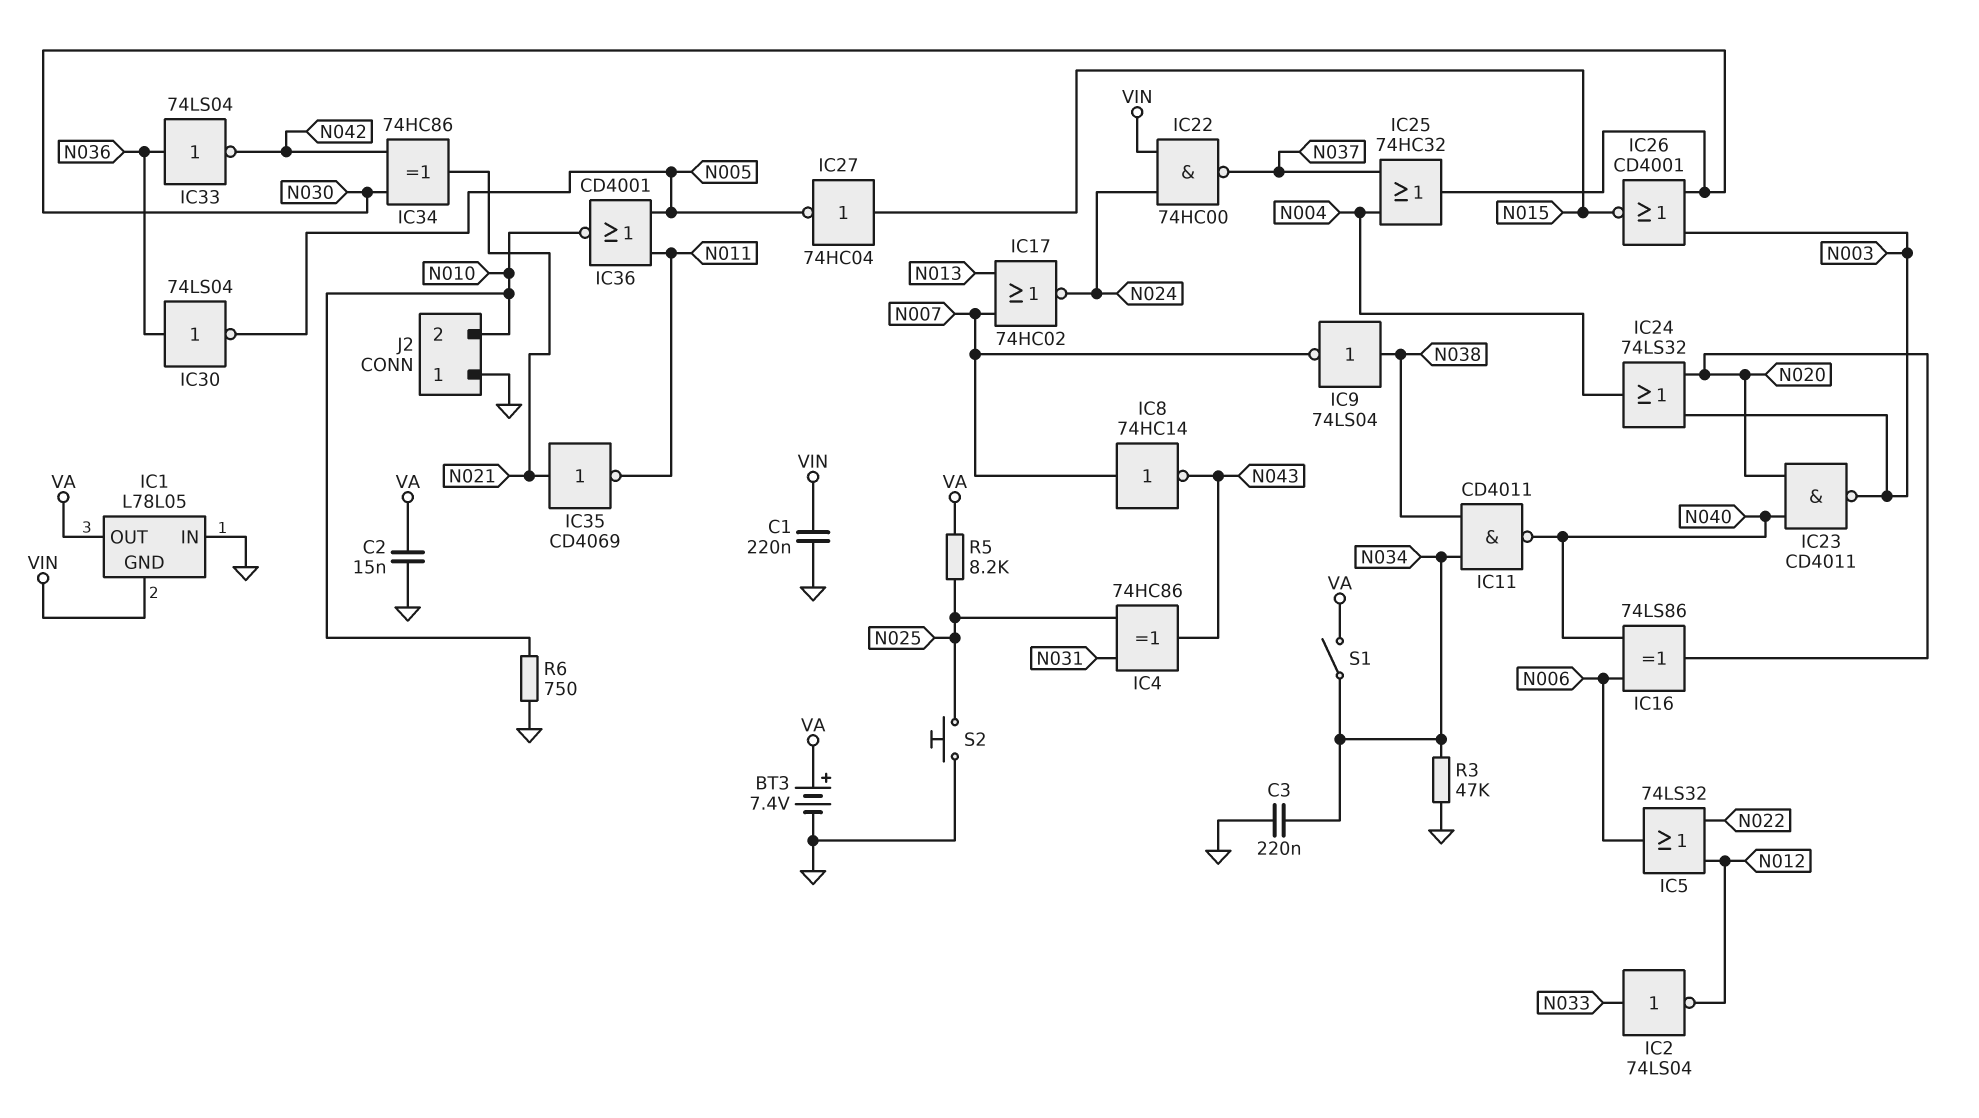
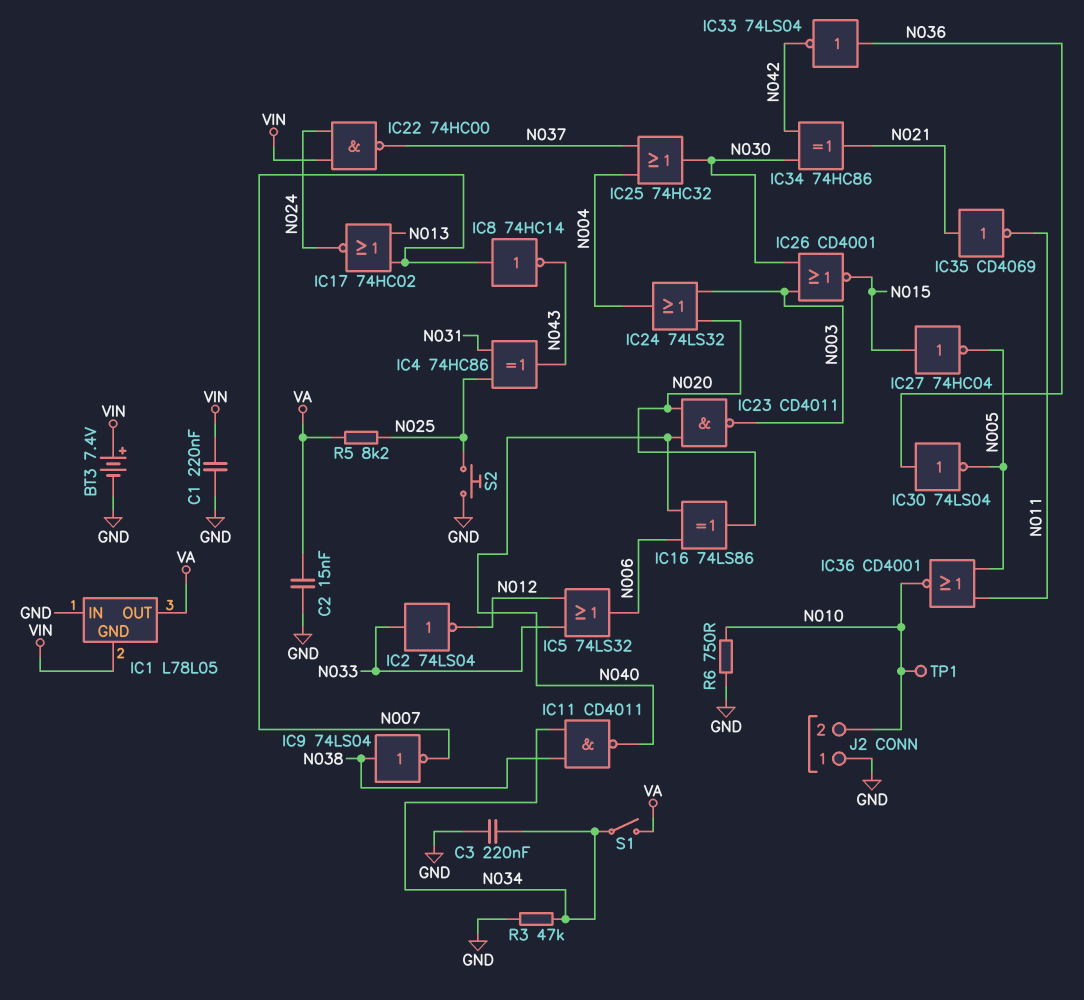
BT3: 7.4V (plus VA, minus GND) -> 7.4V (plus VIN, minus GND)
IC5: OR 74LS32 (in N012, in N022, out N006) -> OR 74LS32 (in N012, in N033, out N006)
TP1: none -> test point (N010)

